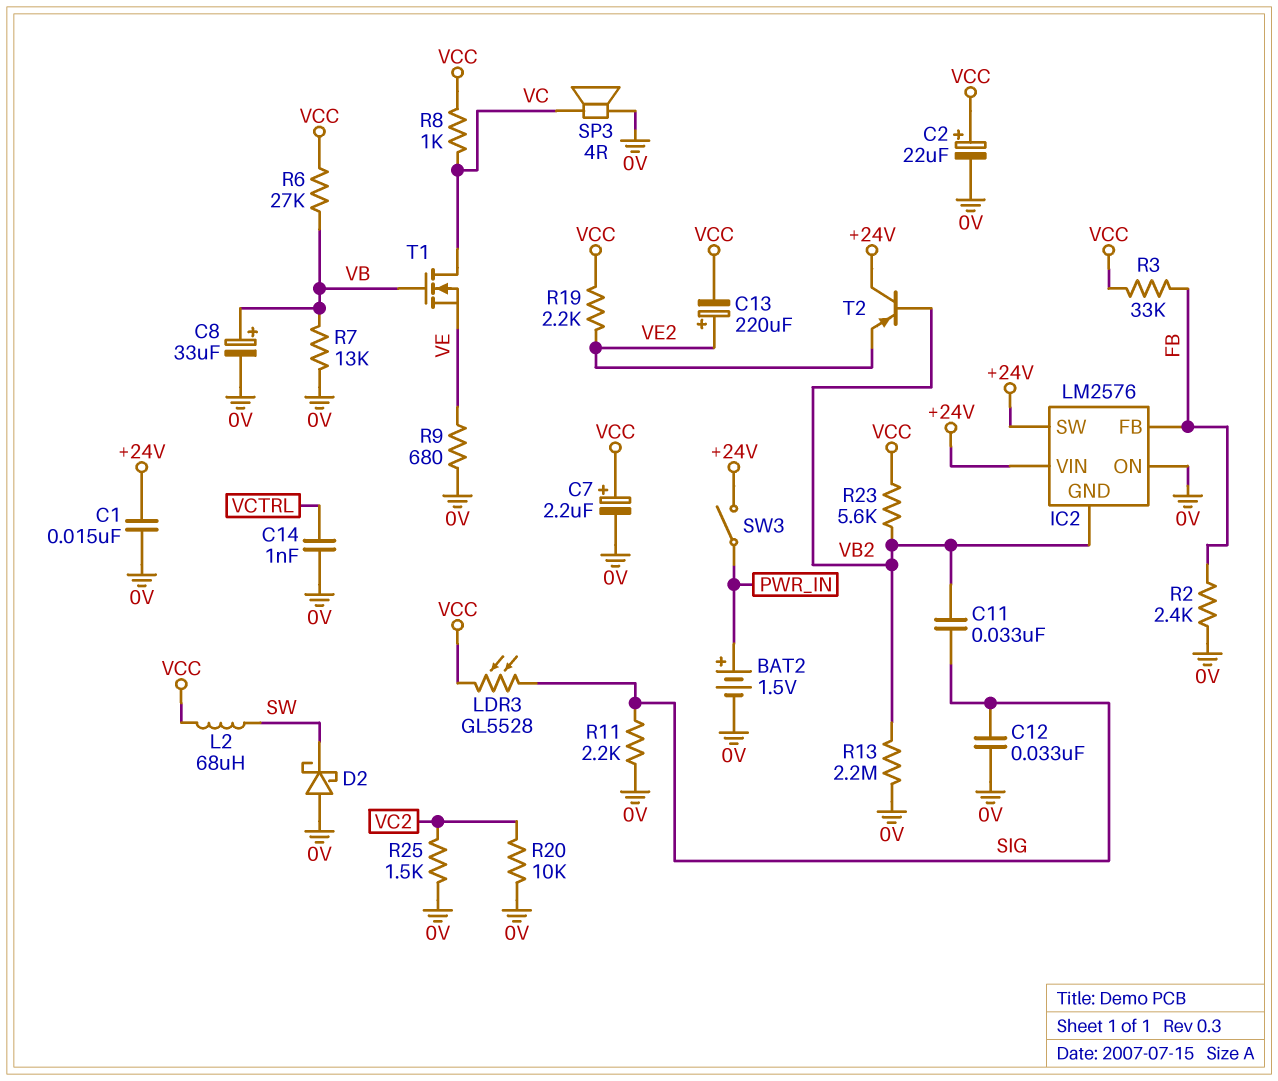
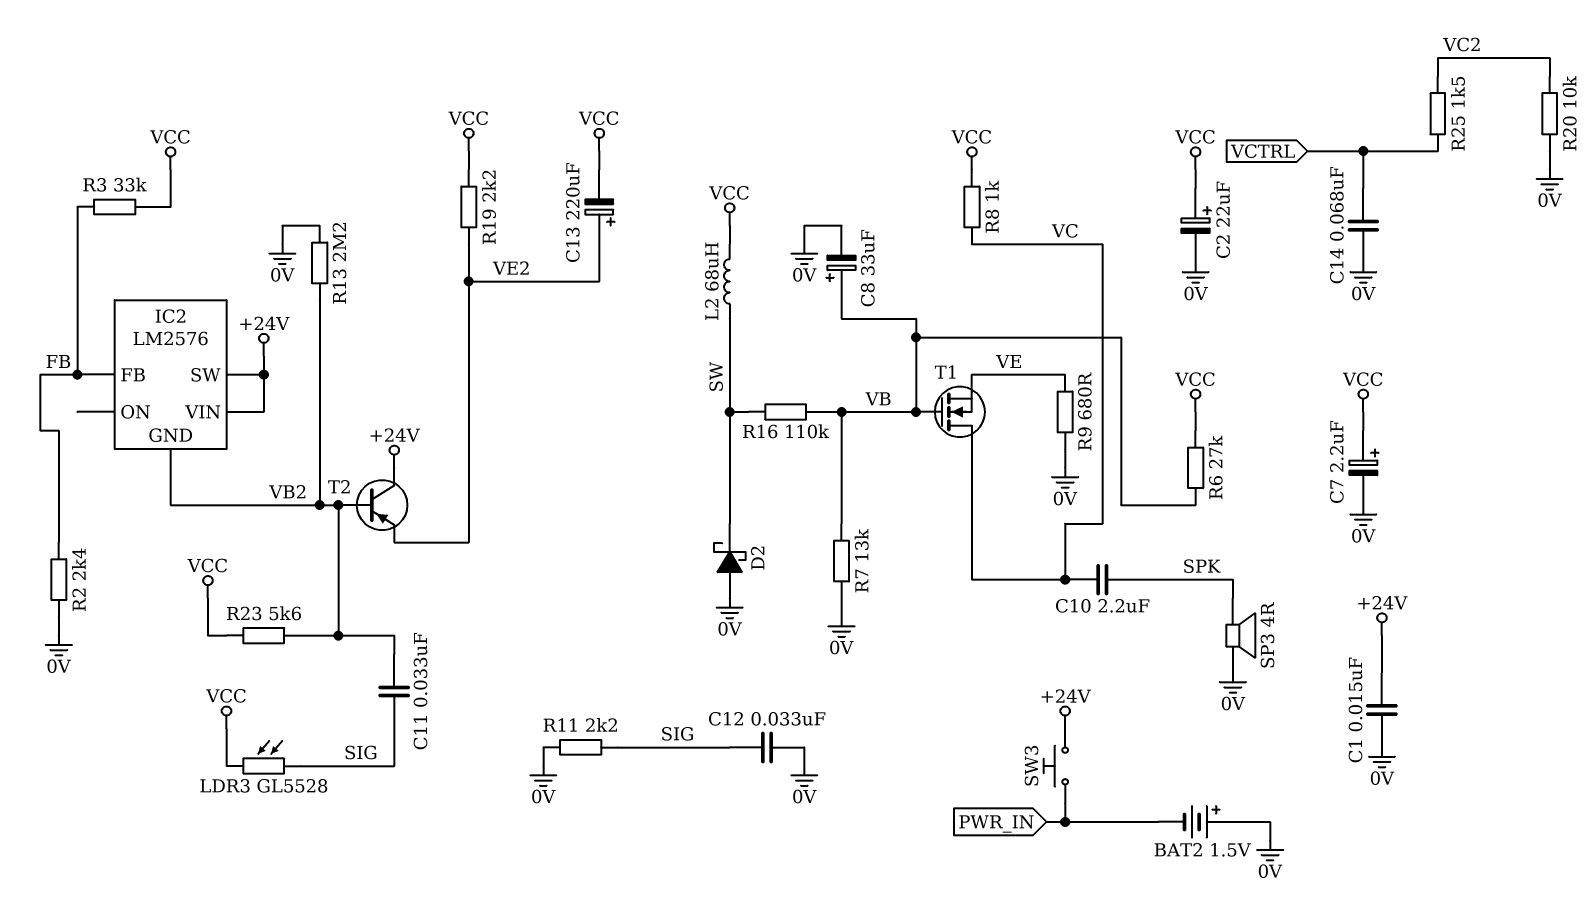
BAT2: 1.5V (plus PWR_IN, minus 0V) -> 1.5V (plus 0V, minus PWR_IN)
C10: none -> 2.2uF (SPK, VC)
C14: 1nF (0V, VCTRL) -> 68nF (0V, VCTRL)
IC2 pin ON: 0V -> none
R16: none -> 110k (SW, VB)
R25: 1.5k (0V, VC2) -> 1.5k (VC2, VCTRL)
SP3: speaker 4R (0V, VC) -> speaker 4R (0V, SPK)
SW3: switch (+24V, PWR_IN) -> button (+24V, PWR_IN)

